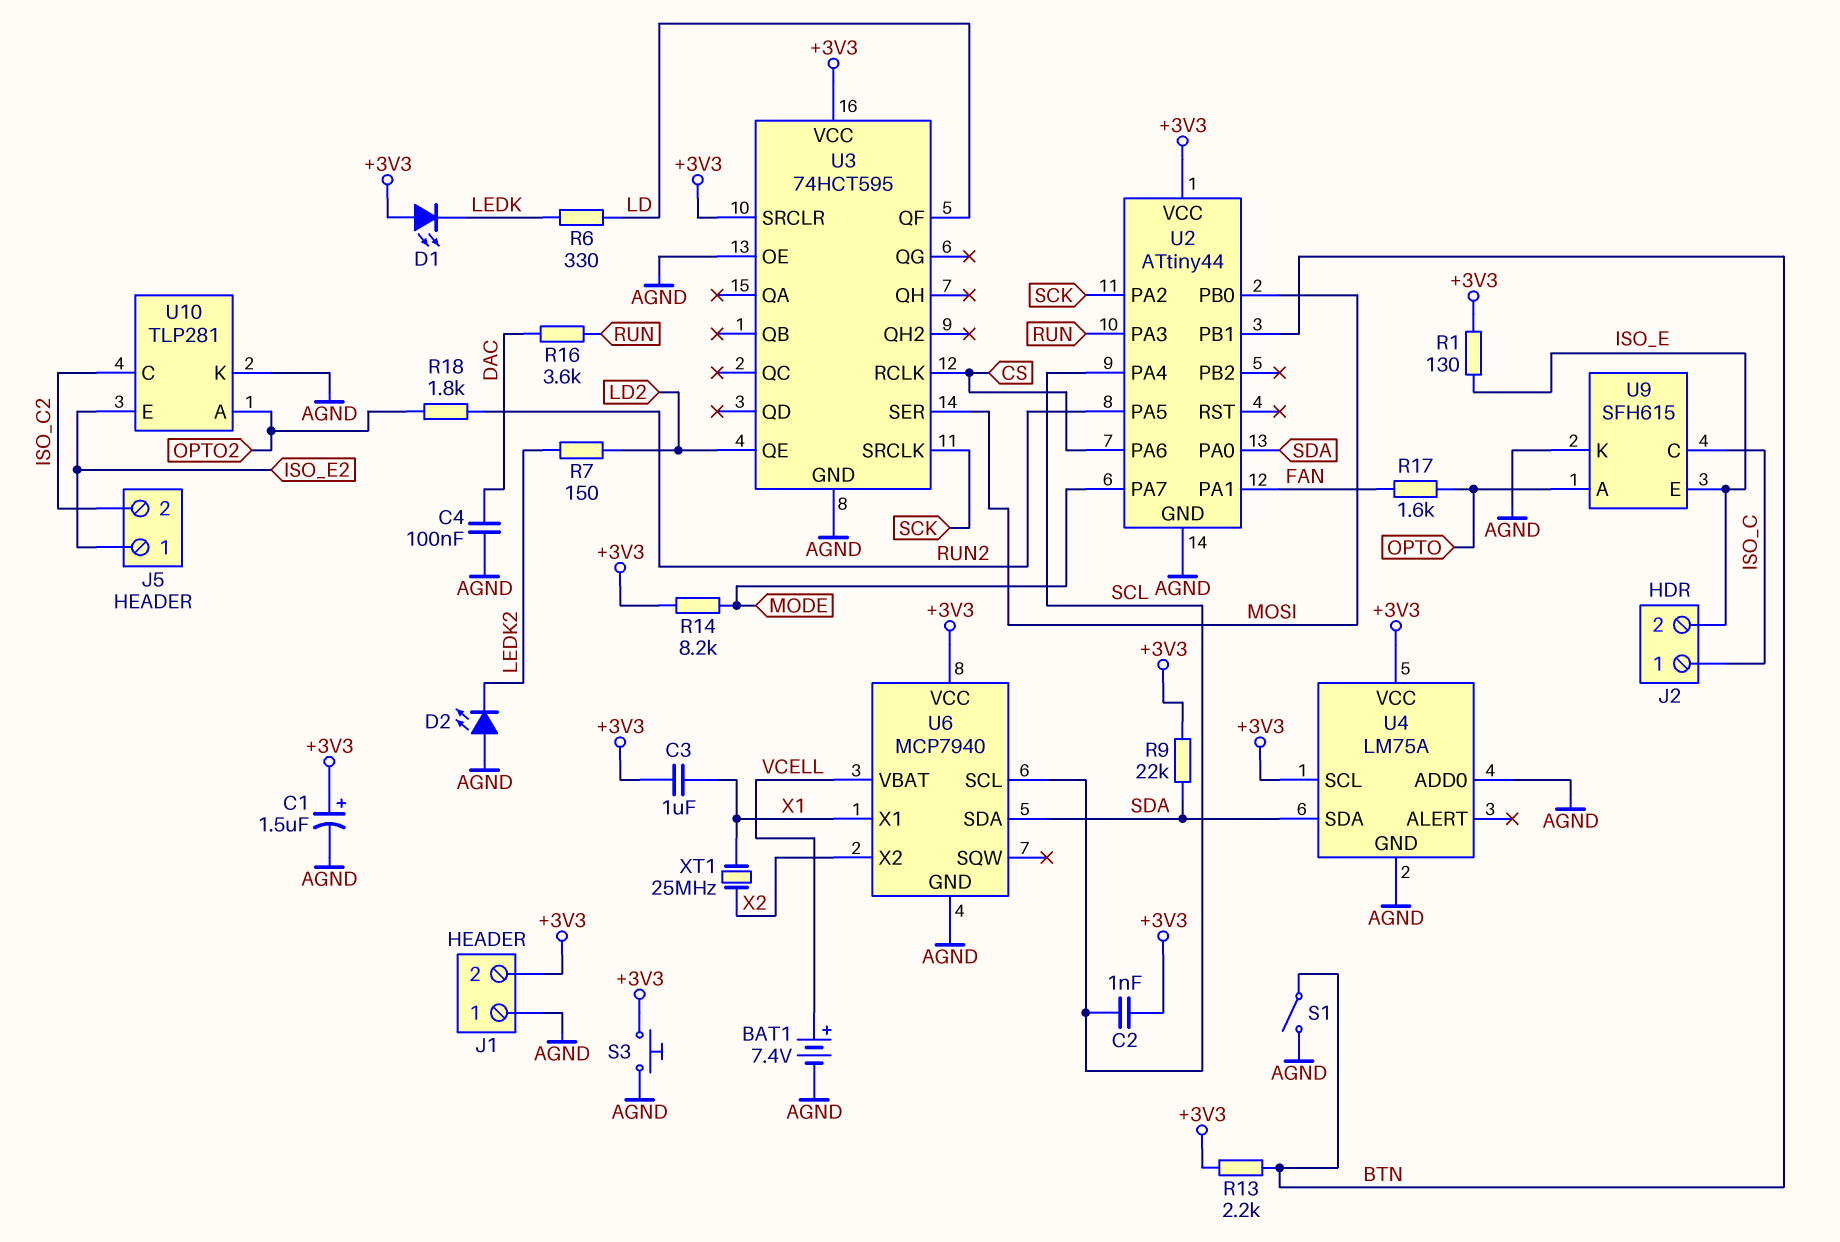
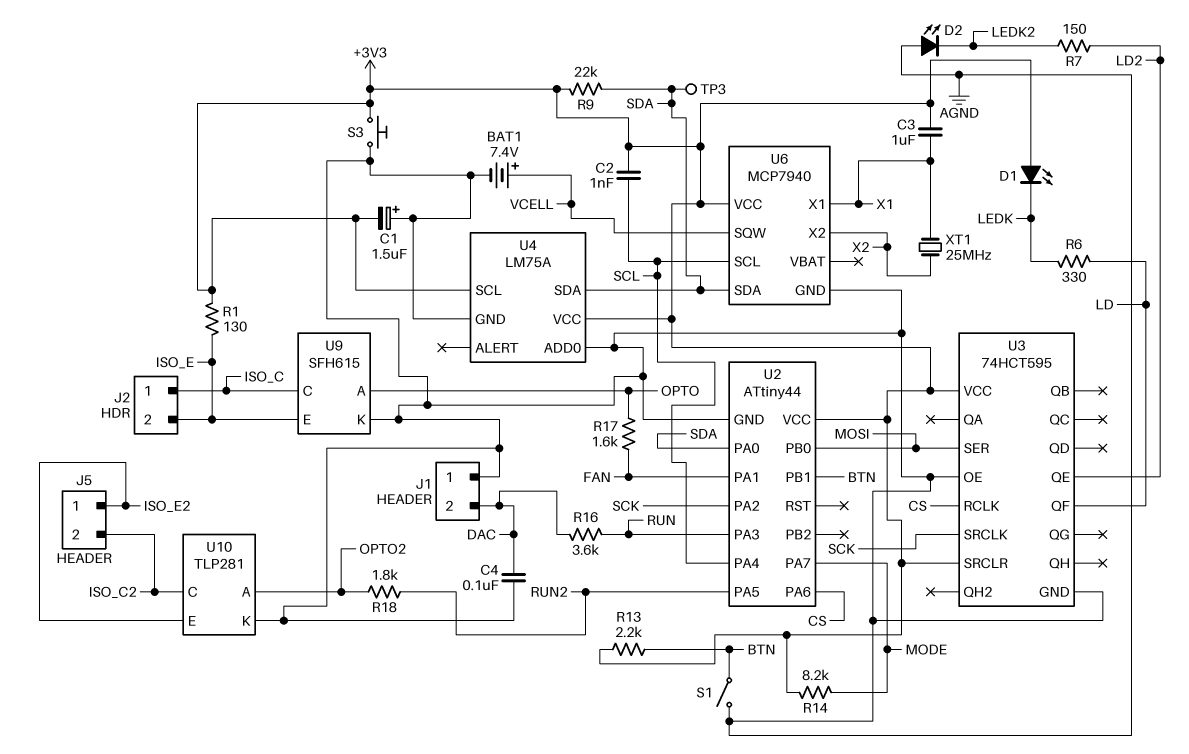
C1: 1.5uF (plus +3V3, minus AGND) -> 1.5uF (plus AGND, minus +3V3)
J1 pin 2: +3V3 -> DAC
TP3: none -> test point (SDA)
U6 pin SQW: none -> VCELL
U6 pin VBAT: VCELL -> none

